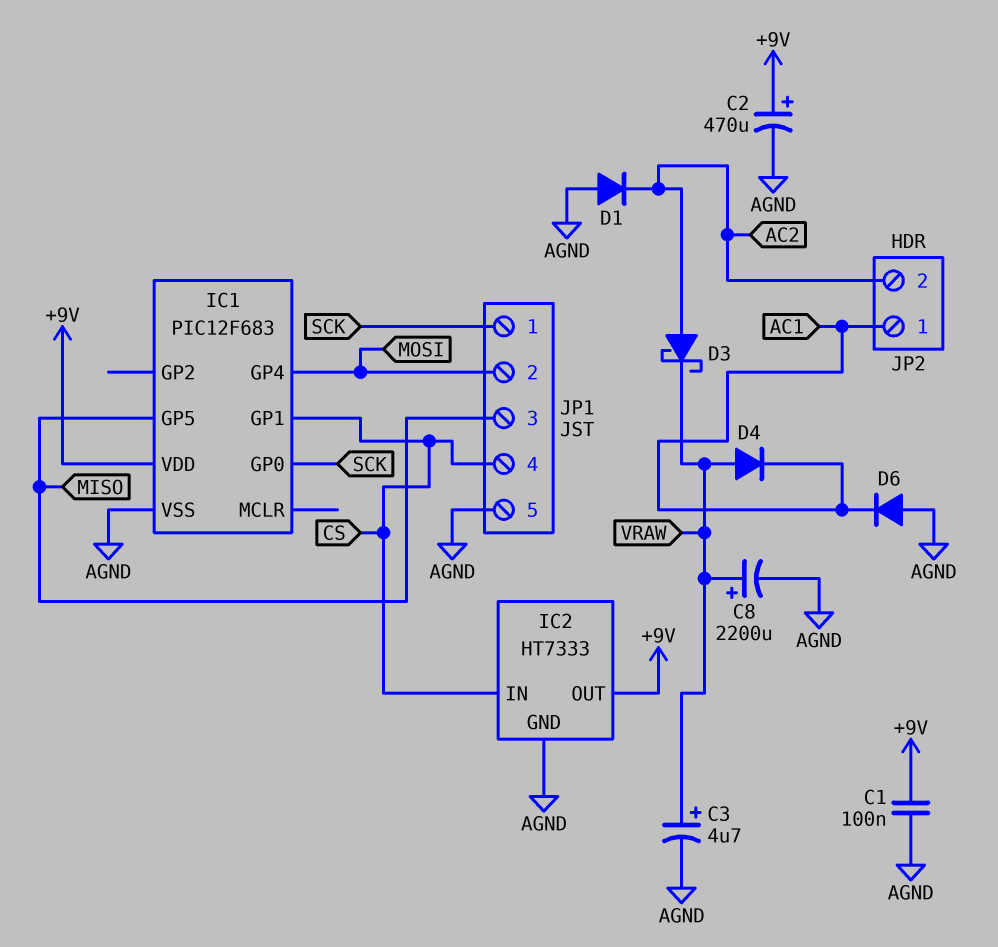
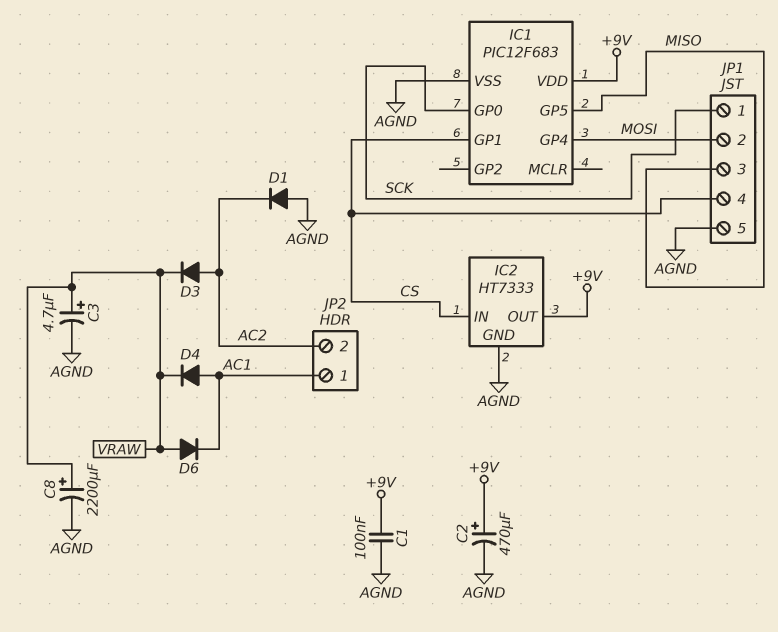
D3: schottky (A AC2, K VRAW) -> diode (A AC2, K VRAW)
D4: diode (A VRAW, K AC1) -> diode (A AC1, K VRAW)
D6: diode (A AGND, K AC1) -> diode (A VRAW, K AC1)

